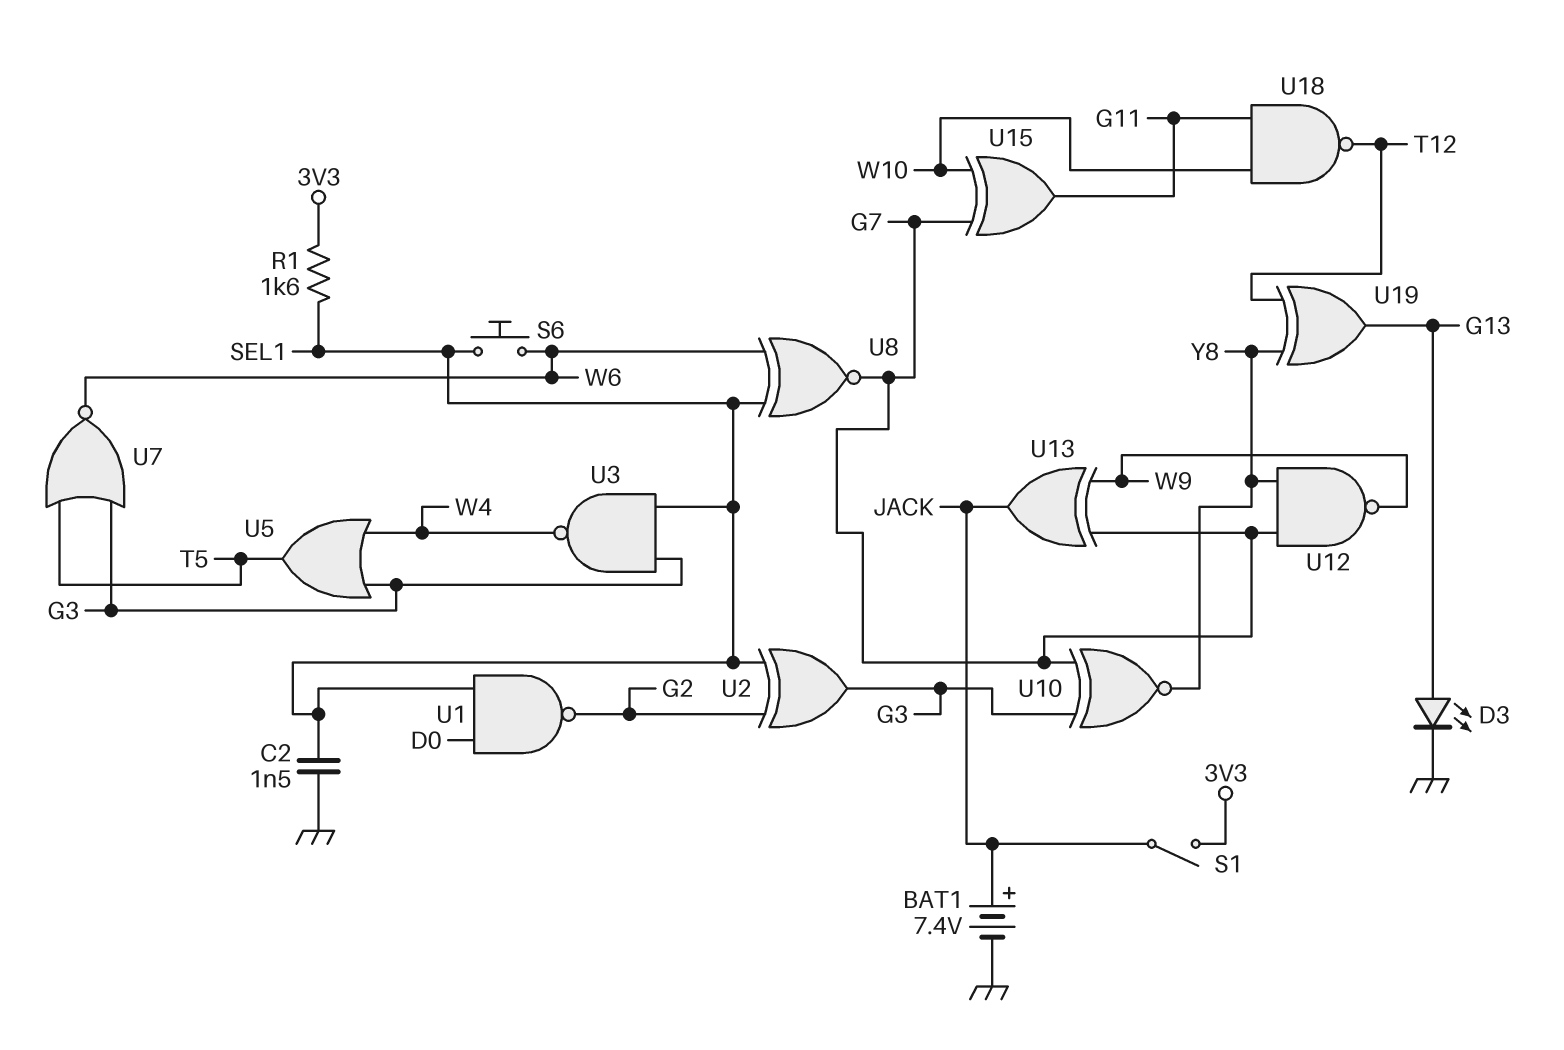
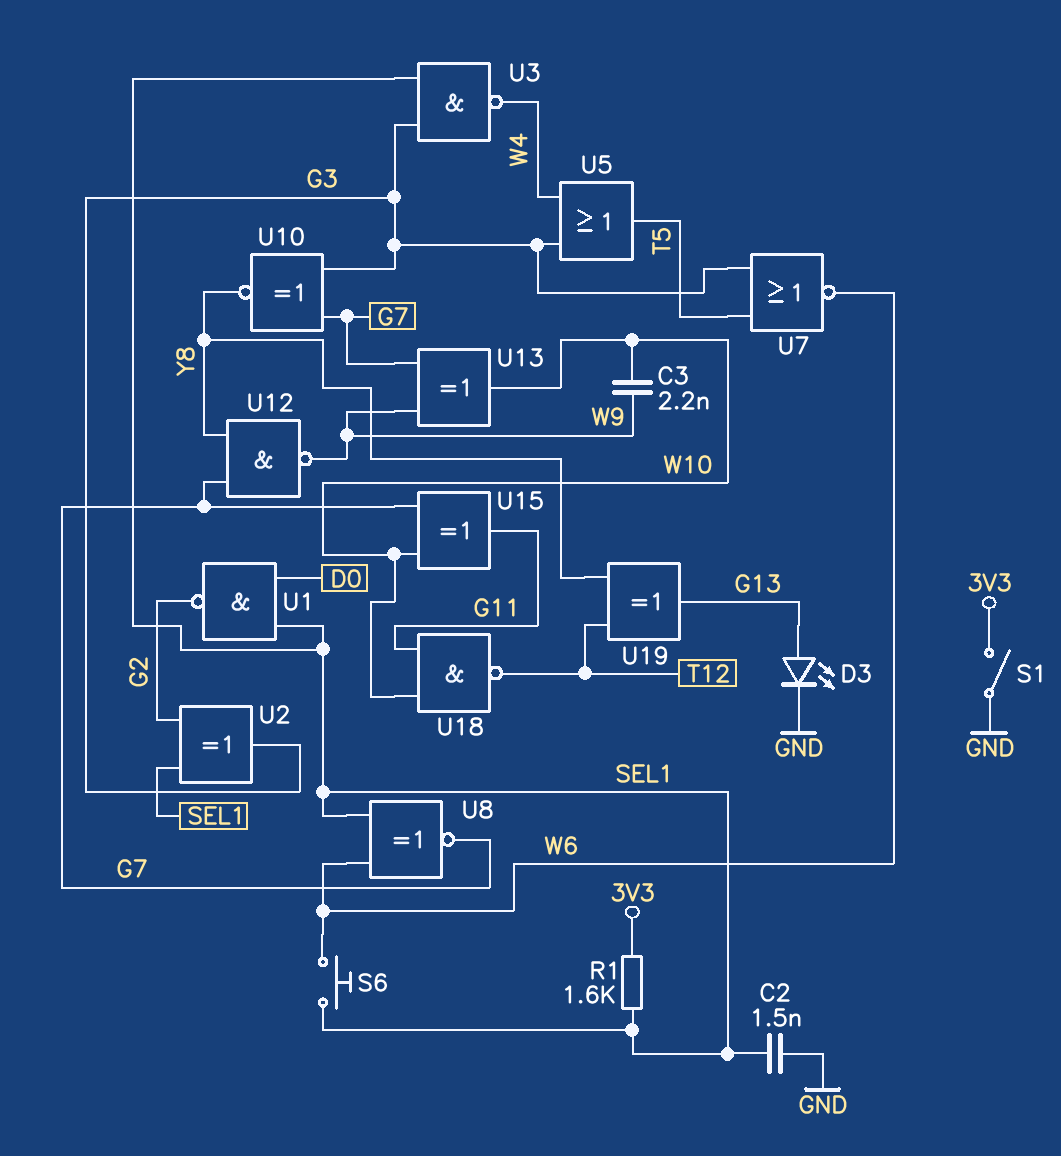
BAT1: 7.4V (plus JACK, minus GND) -> none
C3: none -> 2.2nF (W9, W10)
S1: switch (3V3, JACK) -> switch (3V3, GND)
U13: XOR (in G7, in W9, out JACK) -> XOR (in G7, in W9, out W10)

